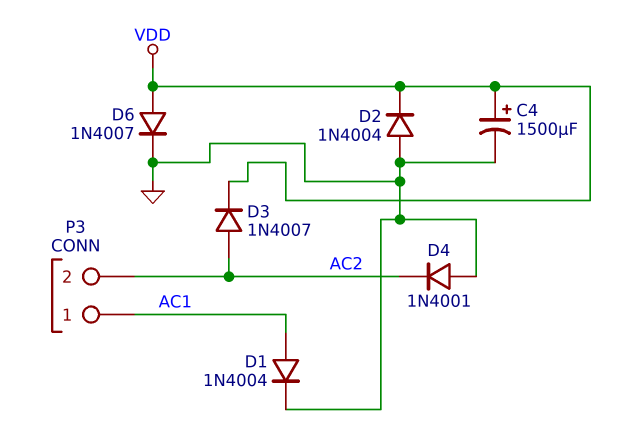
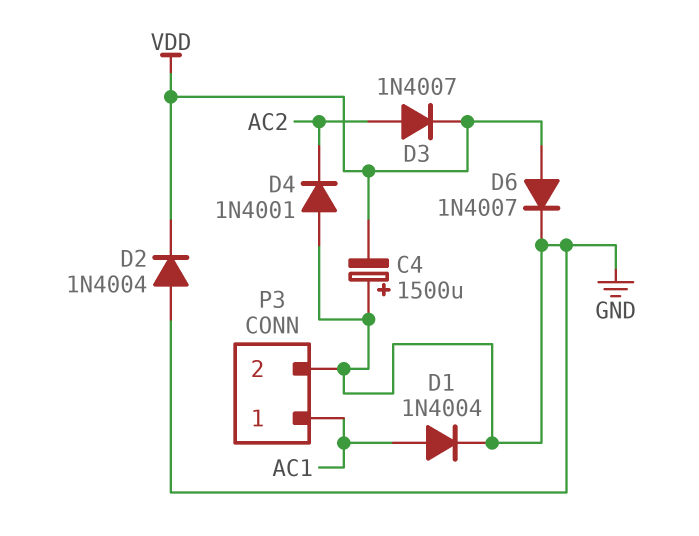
C4: 1500uF (plus VDD, minus GND) -> 1500uF (plus GND, minus VDD)
P3 pin 2: AC2 -> GND

